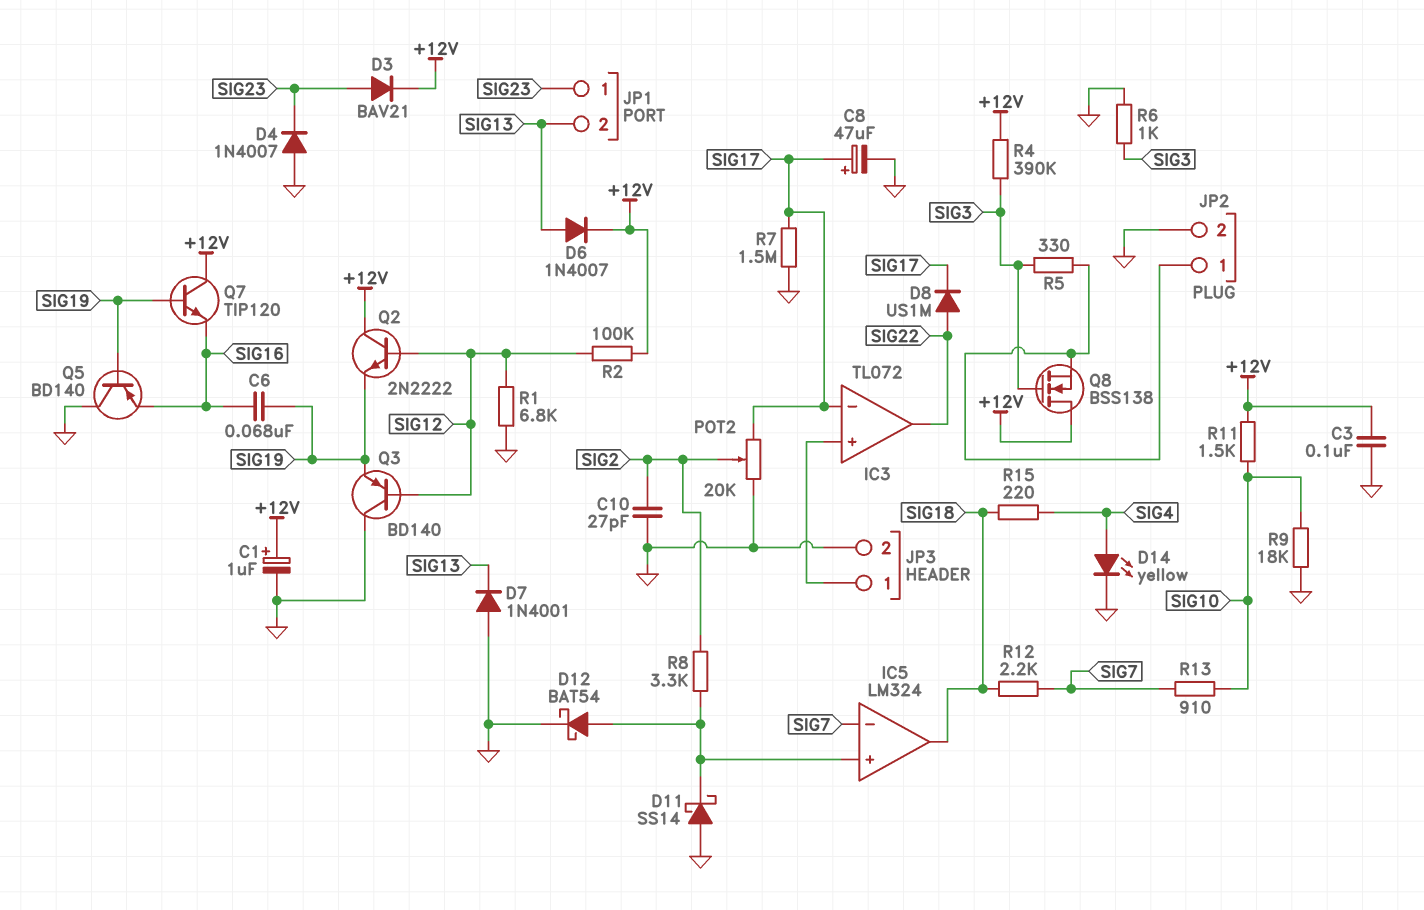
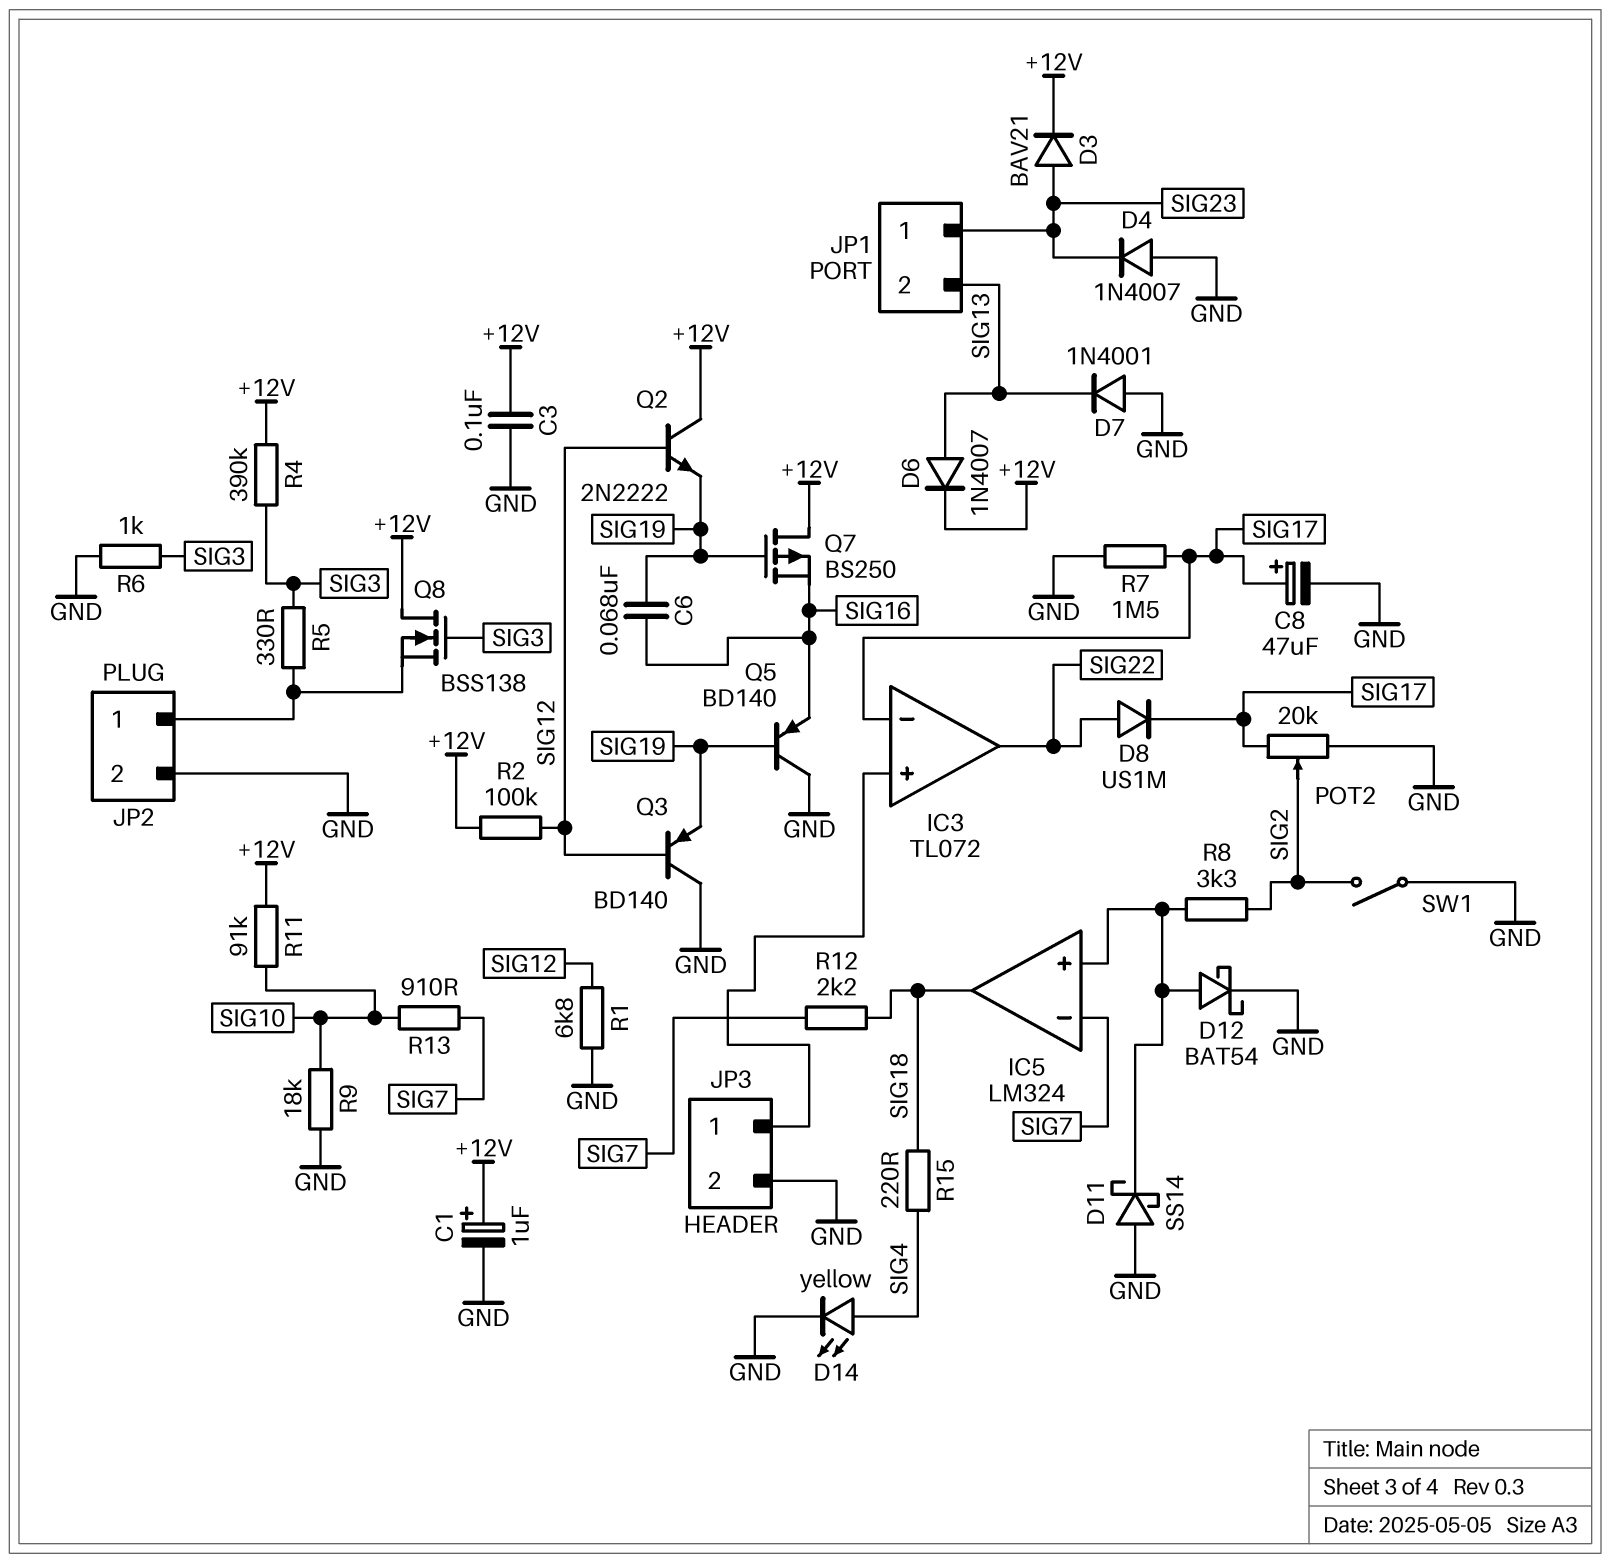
C10: 27pF (GND, SIG2) -> none
Q7: NPN TIP120 (B SIG19, C +12V, E SIG16) -> PMOS BS250 (G SIG19, D +12V, S SIG16)
R11: 1.5k (+12V, SIG10) -> 91k (+12V, SIG10)
SW1: none -> switch (GND, SIG2)

